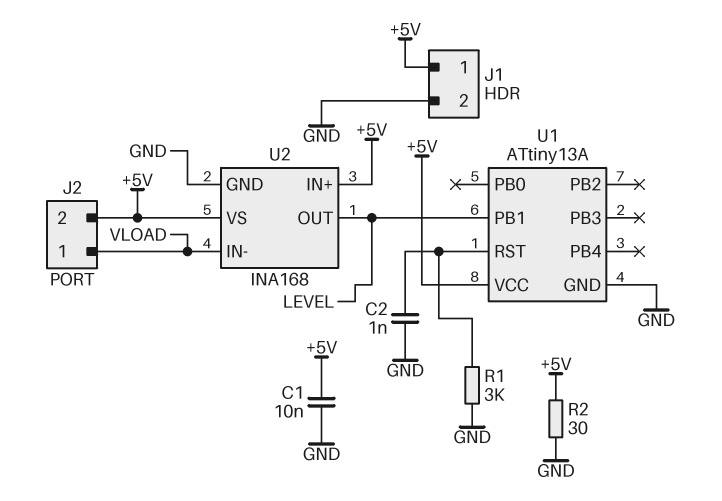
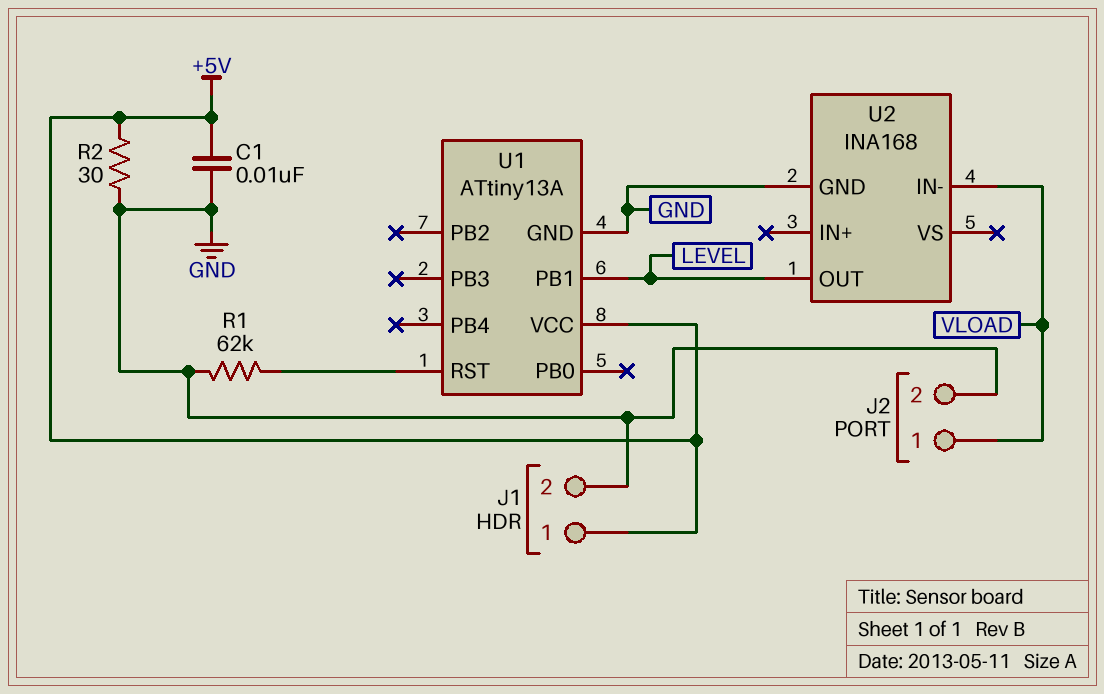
C2: 1nF (GND, U1/RST) -> none
J2 pin 2: +5V -> GND
R1: 3k (GND, U1/RST) -> 62k (GND, U1/RST)
U2 pin IN+: +5V -> none
U2 pin VS: +5V -> none

